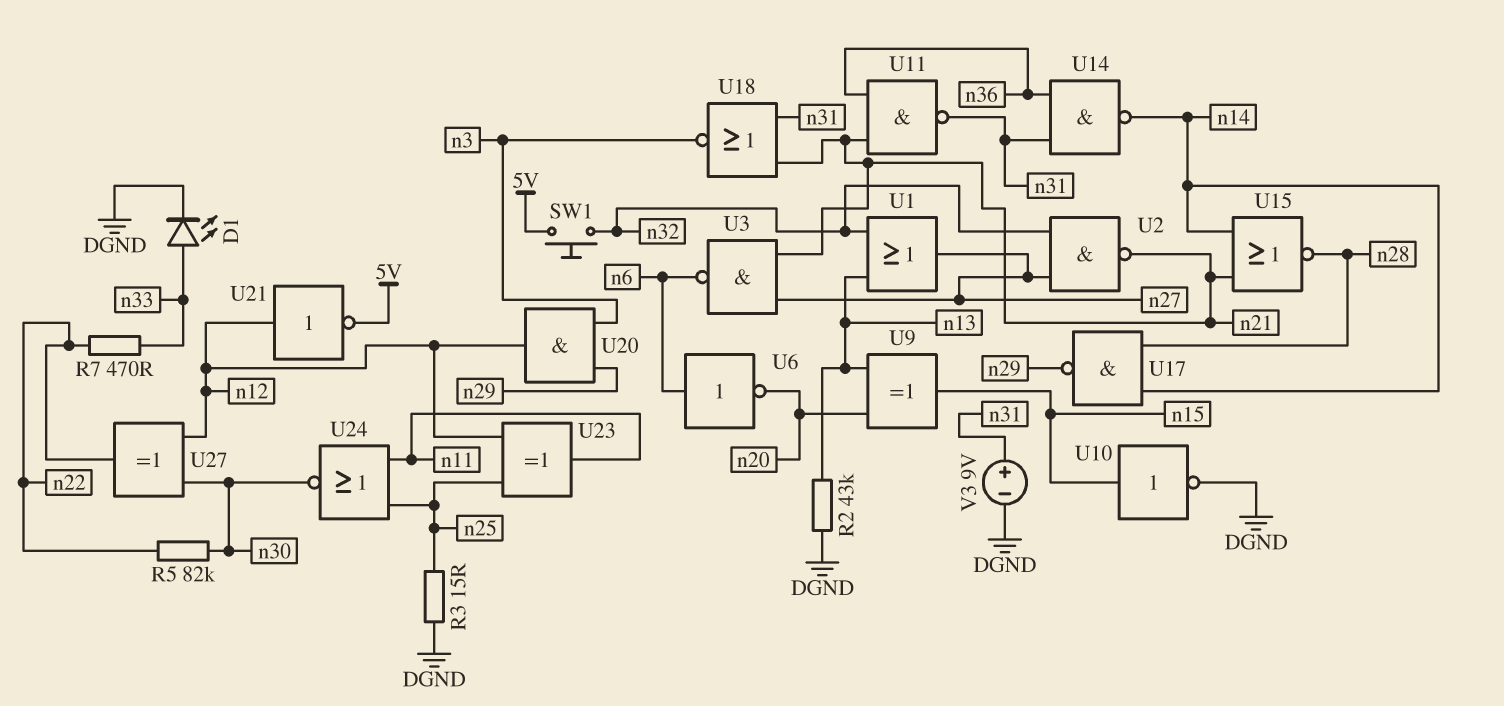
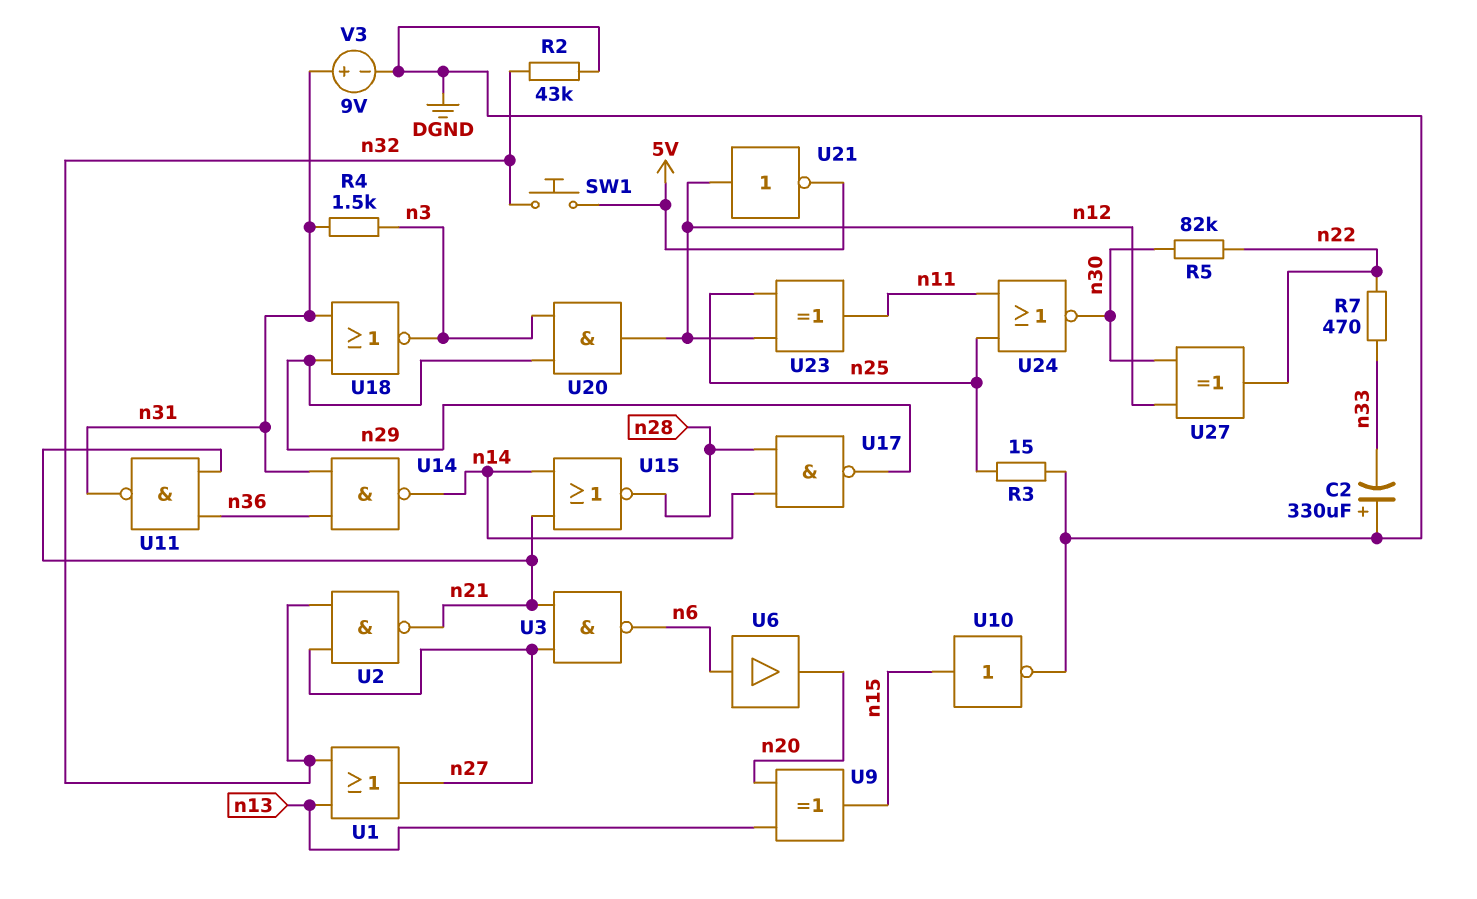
C2: none -> 330uF (plus DGND, minus n33)
D1: LED (A n33, K DGND) -> none
R2: 43k (DGND, n13) -> 43k (DGND, n32)
R4: none -> 1.5k (n3, n31)
U6: NOT (in n6, out n20) -> buffer (in n6, out n20)
U18: NOR (in n21, in n31, out n3) -> NOR (in n29, in n31, out n3)

